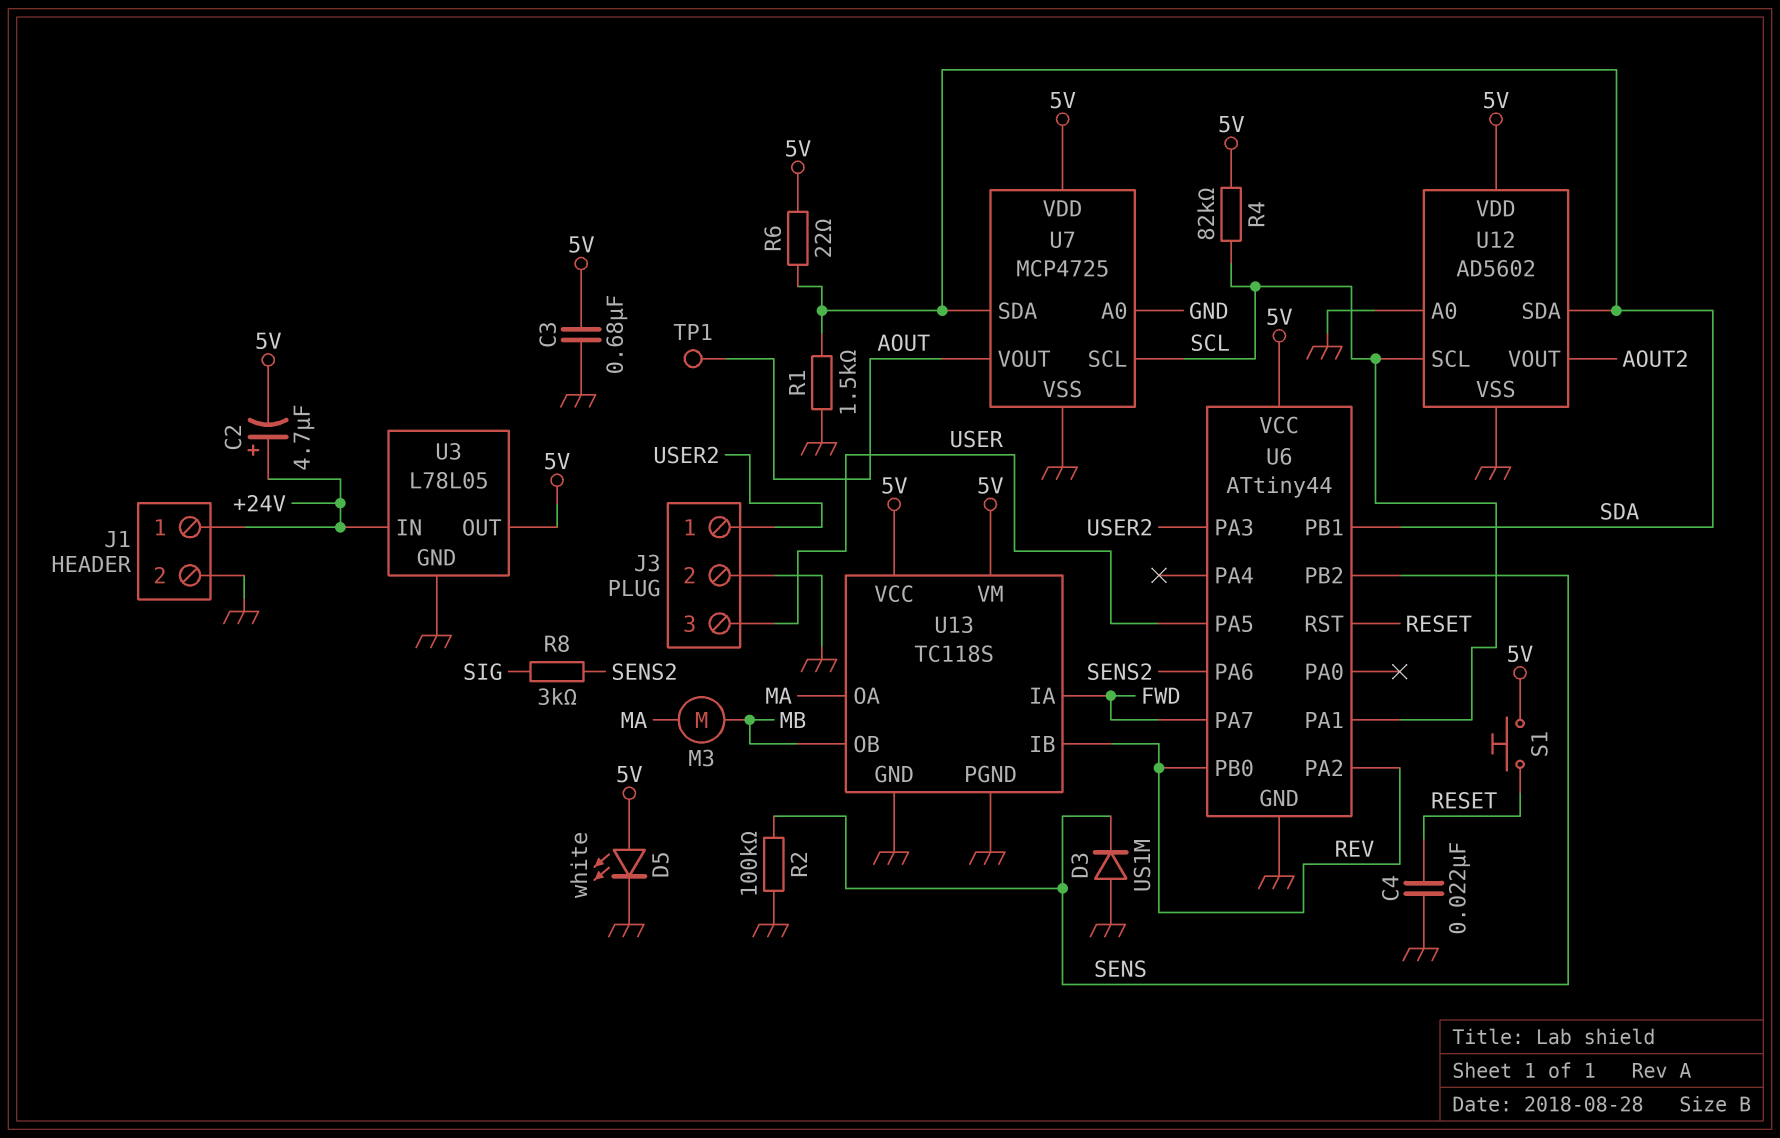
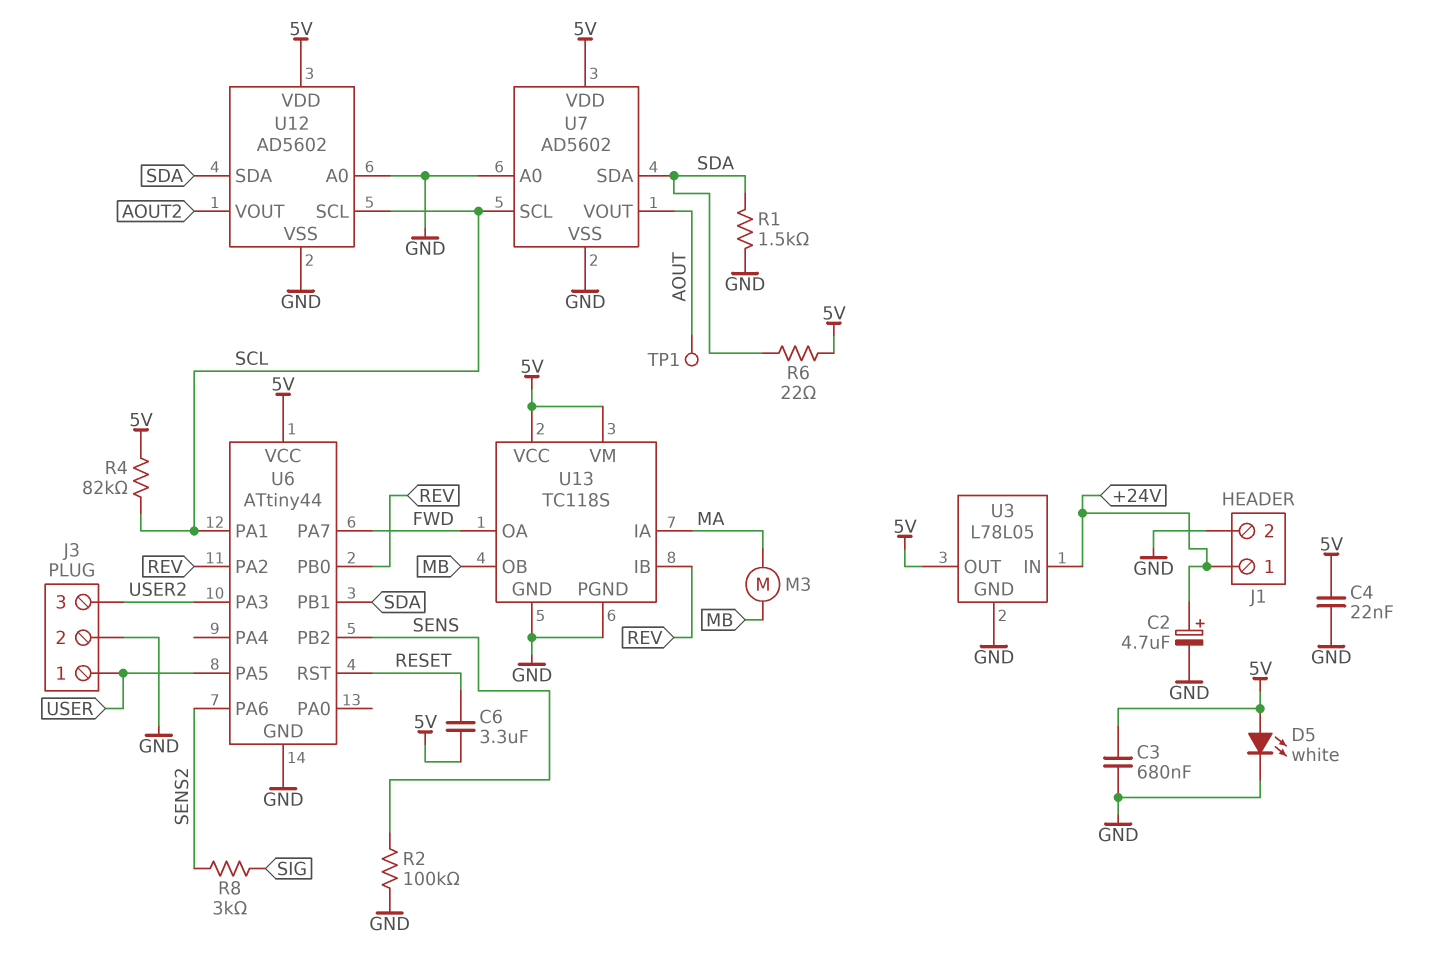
C2: 4.7uF (plus +24V, minus 5V) -> 4.7uF (plus +24V, minus GND)
C4: 22nF (GND, RESET) -> 22nF (5V, GND)
C6: none -> 3.3uF (5V, RESET)
D3: diode US1M (A GND, K SENS) -> none
J3 pin 1: USER2 -> USER
J3 pin 3: USER -> USER2
S1: button (5V, RESET) -> none
U7: MCP4725 -> AD5602
U13 pin IA: FWD -> MA
U13 pin OA: MA -> FWD

